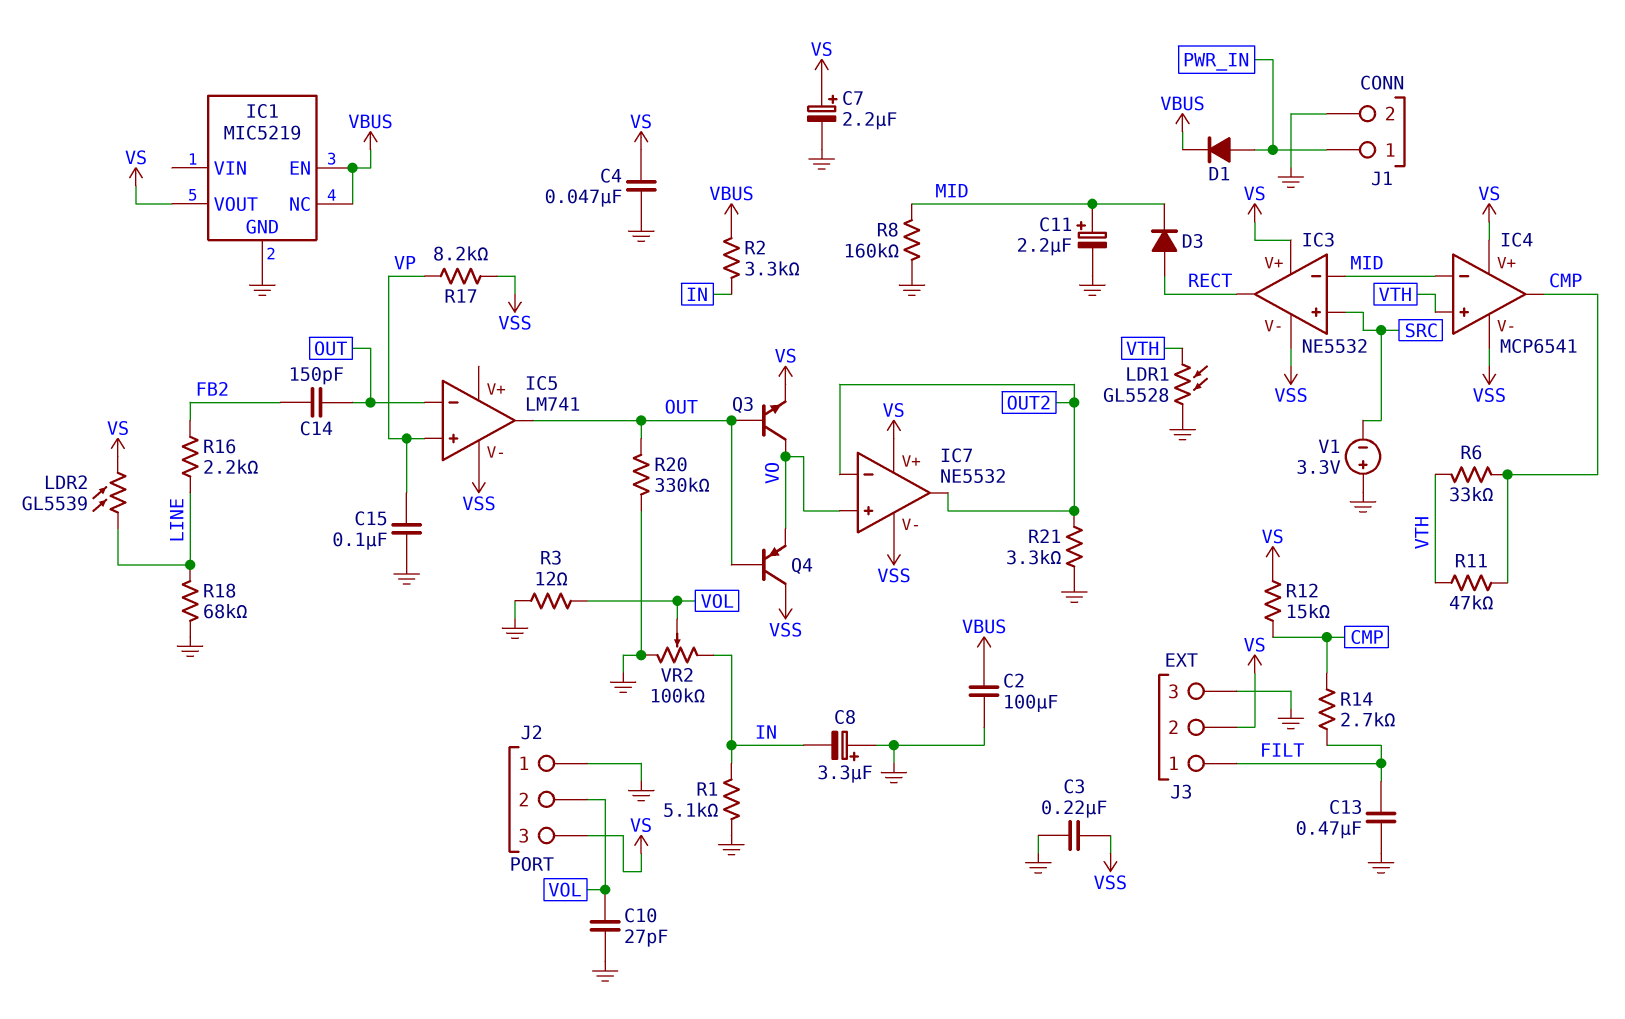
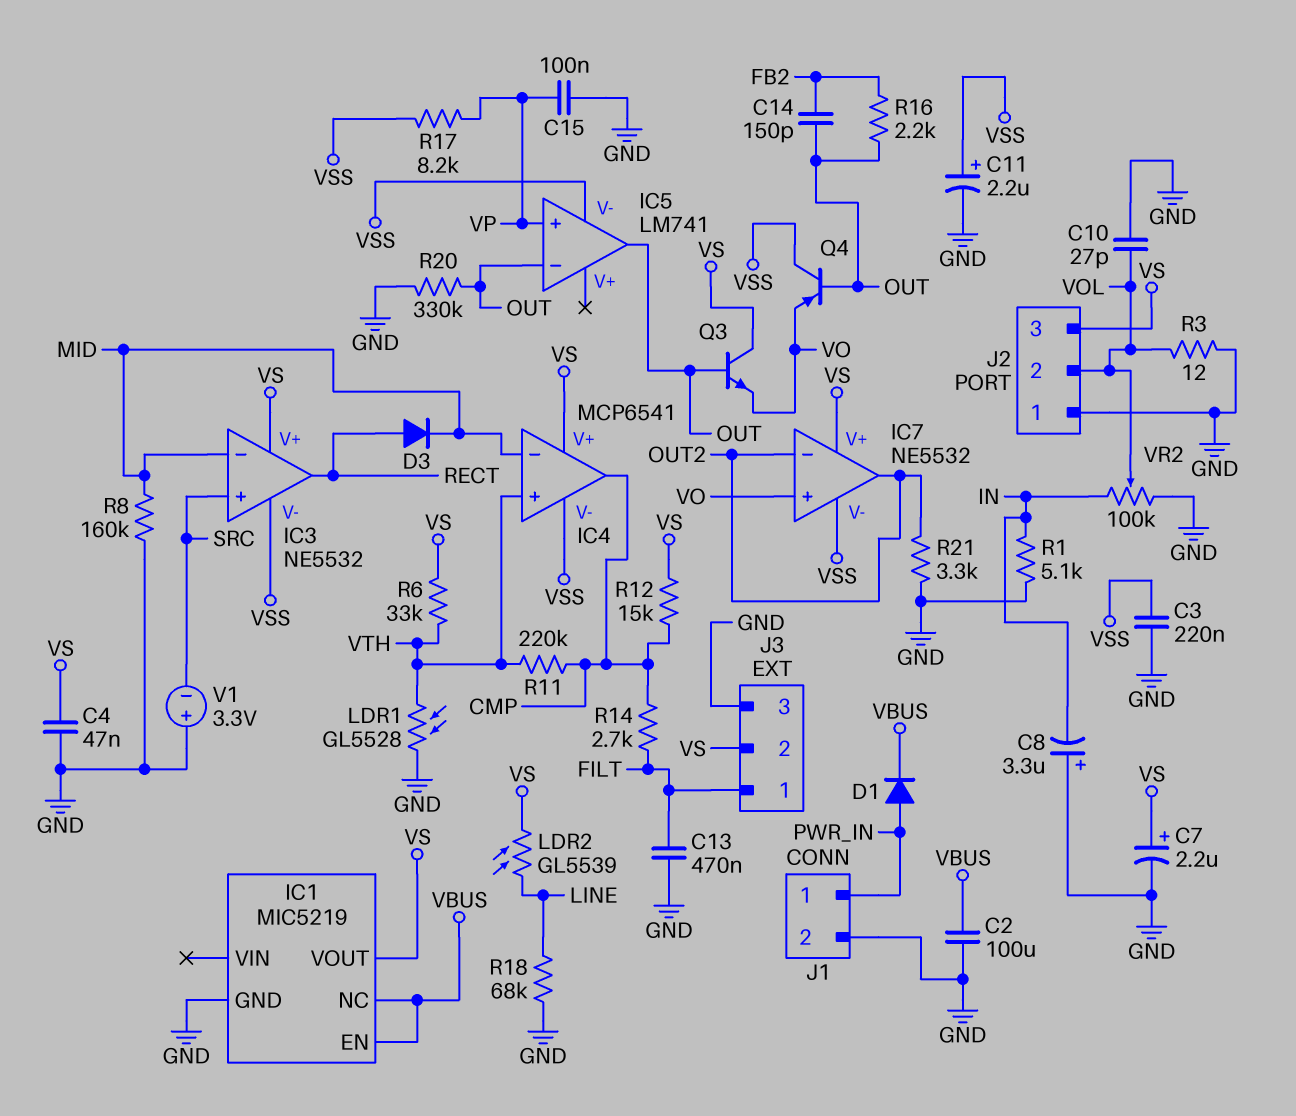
C11: 2.2uF (plus MID, minus GND) -> 2.2uF (plus VSS, minus GND)
Q3: NPN (B OUT, C VO, E VS) -> NPN (B OUT, C VS, E VO)
R2: 3.3k (IN, VBUS) -> none
R6: 33k (CMP, VTH) -> 33k (VS, VTH)
R11: 47k (CMP, VTH) -> 220k (CMP, VTH)
R16: 2.2k (FB2, LINE) -> 2.2k (FB2, OUT)

